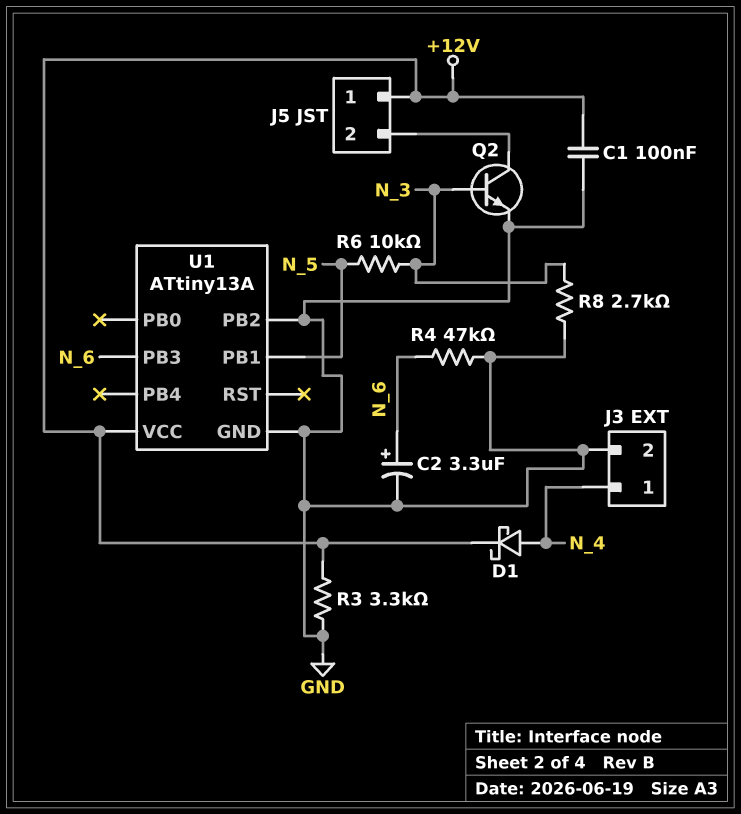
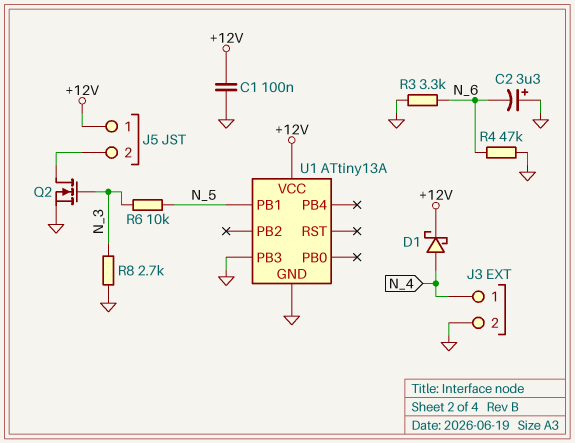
C2: 3.3uF (plus N_6, minus GND) -> 3.3uF (plus GND, minus N_6)
Q2: NPN (B N_3, C J5/2, E GND) -> NMOS (G N_3, D J5/2, S GND)
R3: 3.3k (+12V, GND) -> 3.3k (GND, N_6)
U1 pin PB2: GND -> none
U1 pin PB3: N_6 -> GND

